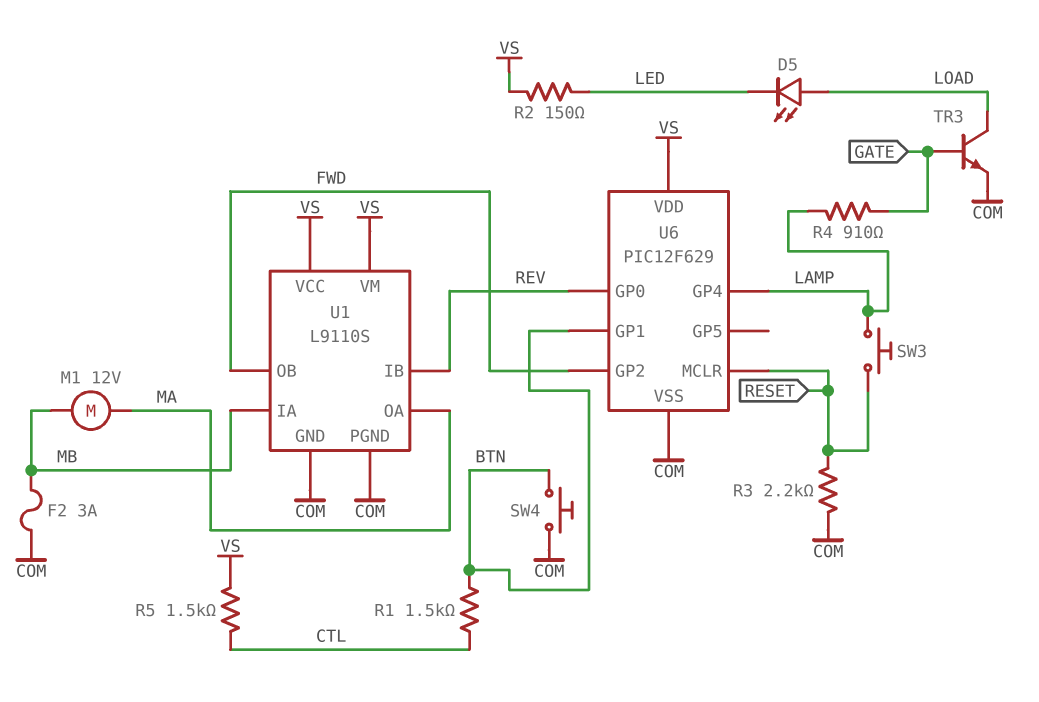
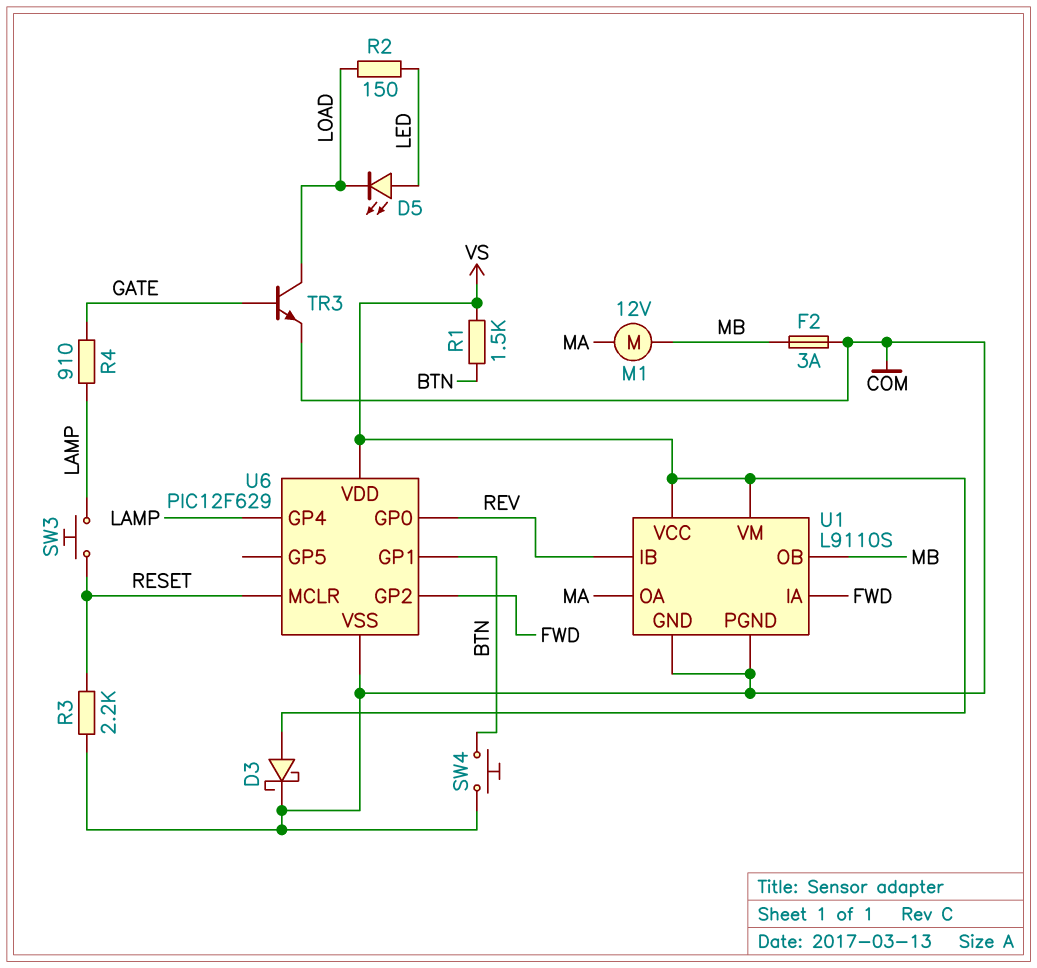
D3: none -> schottky (A VS, K COM)
D5: LED (A LOAD, K LED) -> LED (A LED, K LOAD)
R1: 1.5k (BTN, CTL) -> 1.5k (BTN, VS)
R2: 150 (LED, VS) -> 150 (LED, LOAD)
R5: 1.5k (CTL, VS) -> none
U1 pin IA: MB -> FWD
U1 pin OB: FWD -> MB

